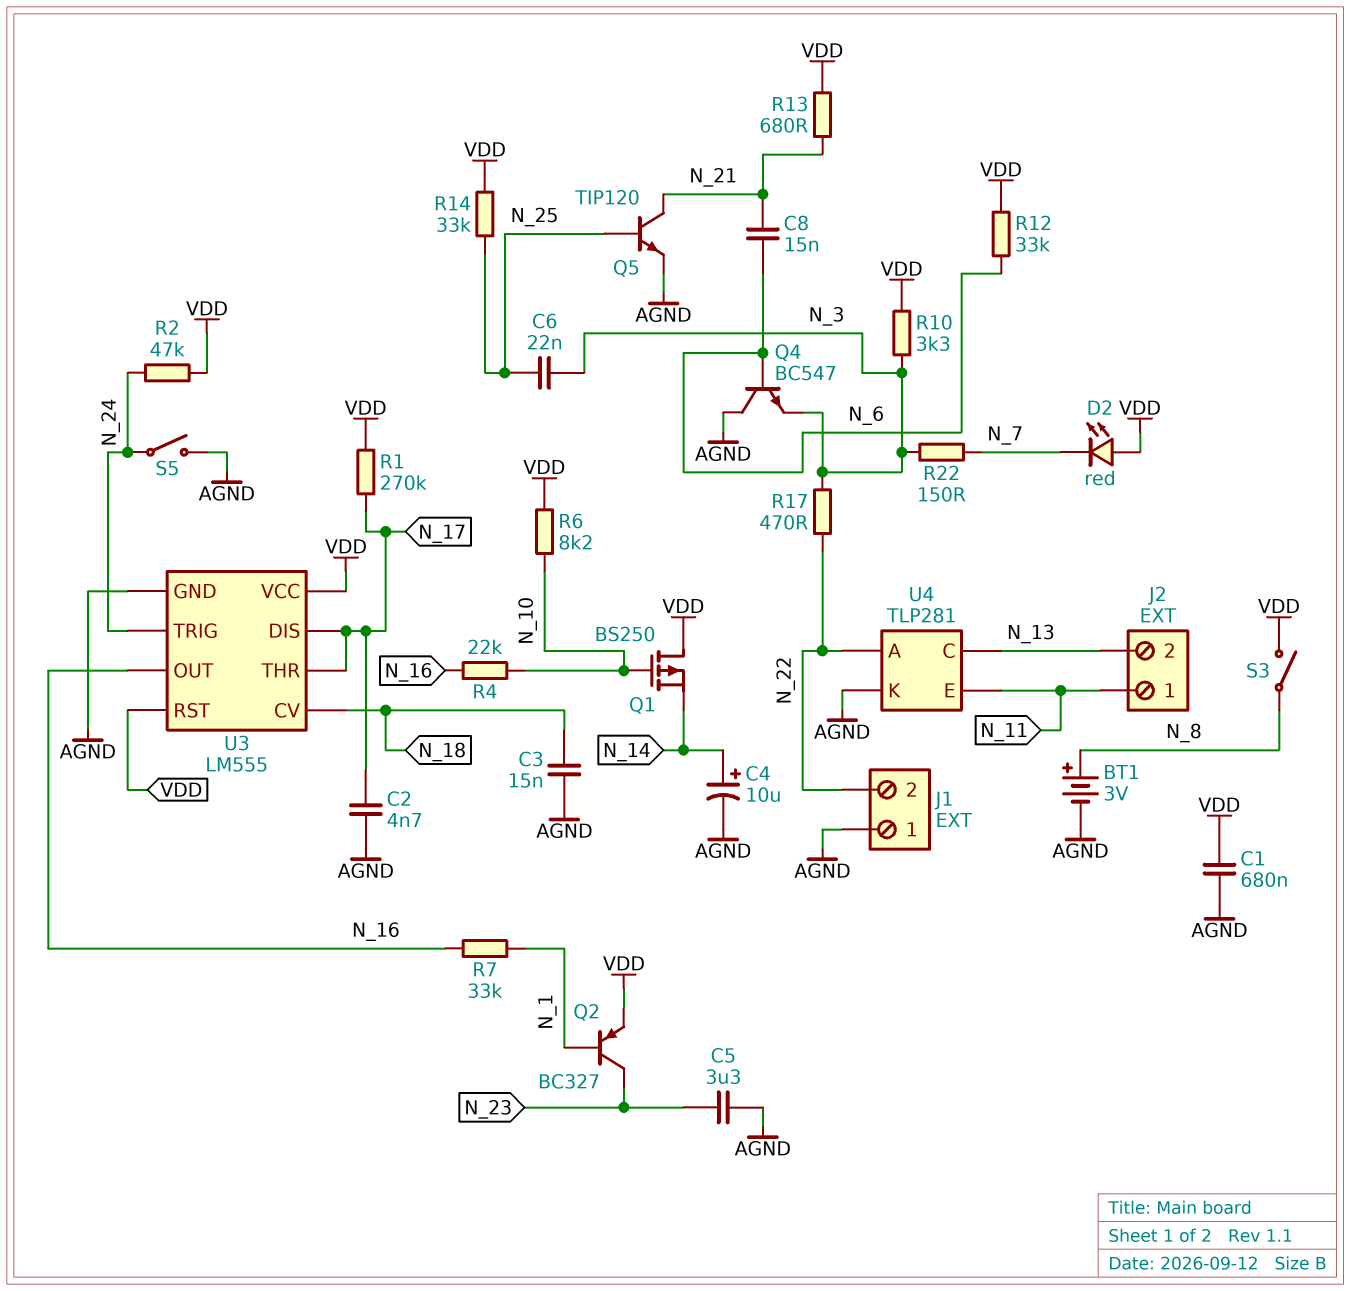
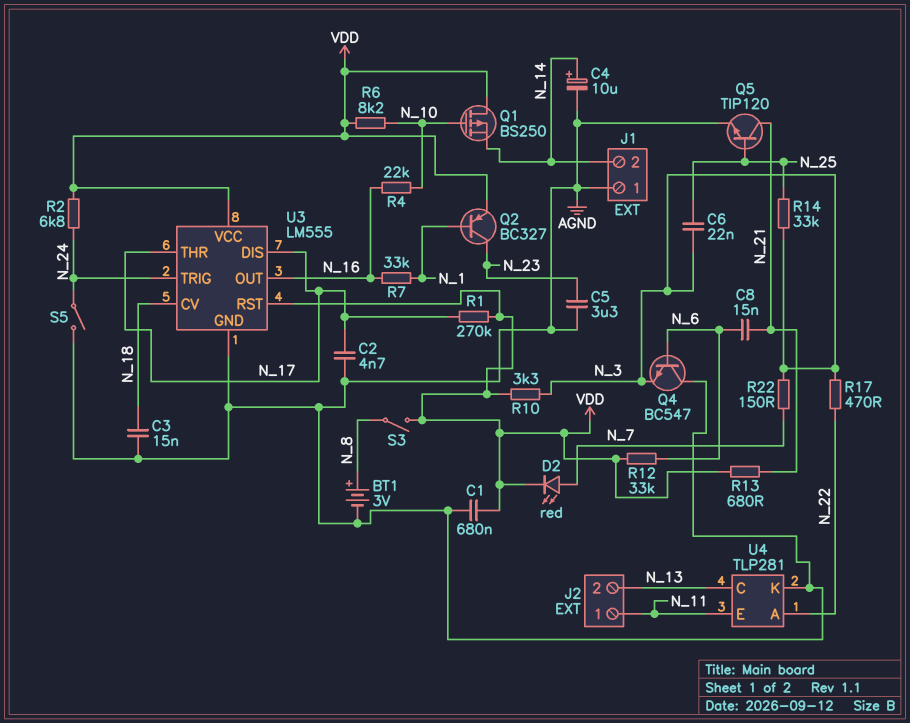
D2: LED red (A VDD, K N_7) -> LED red (A N_7, K VDD)
J1 pin 2: N_22 -> N_14
R2: 47k (N_24, VDD) -> 6.8k (N_24, VDD)
R14: 33k (N_25, VDD) -> 33k (N_3, N_25)

